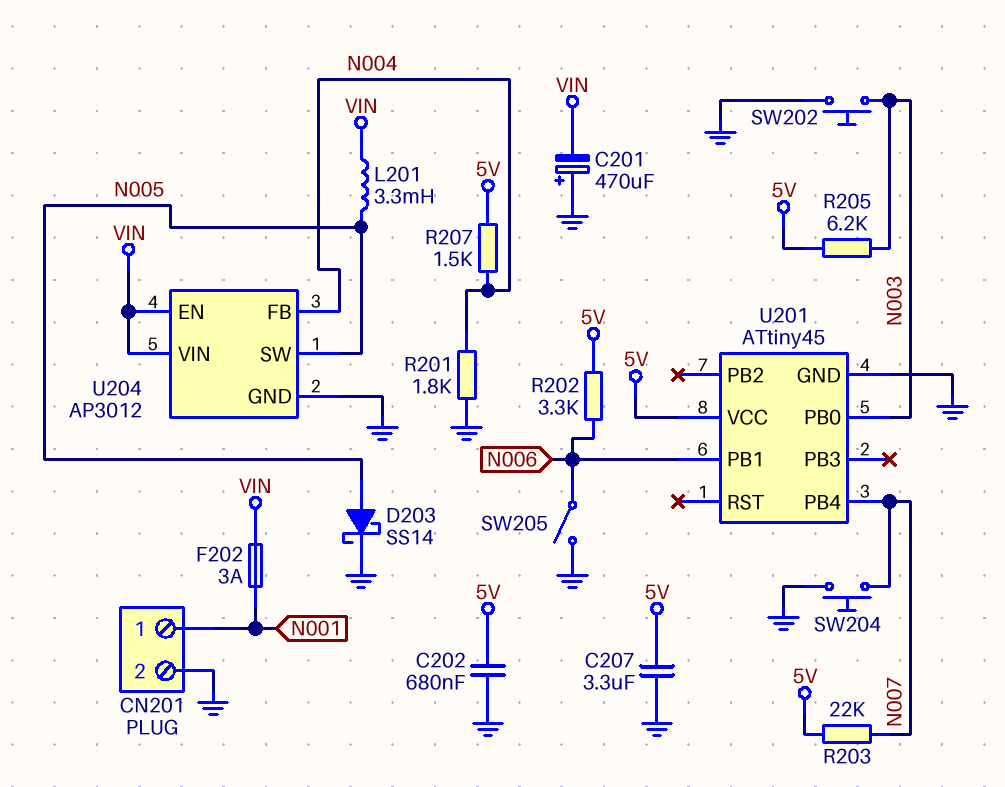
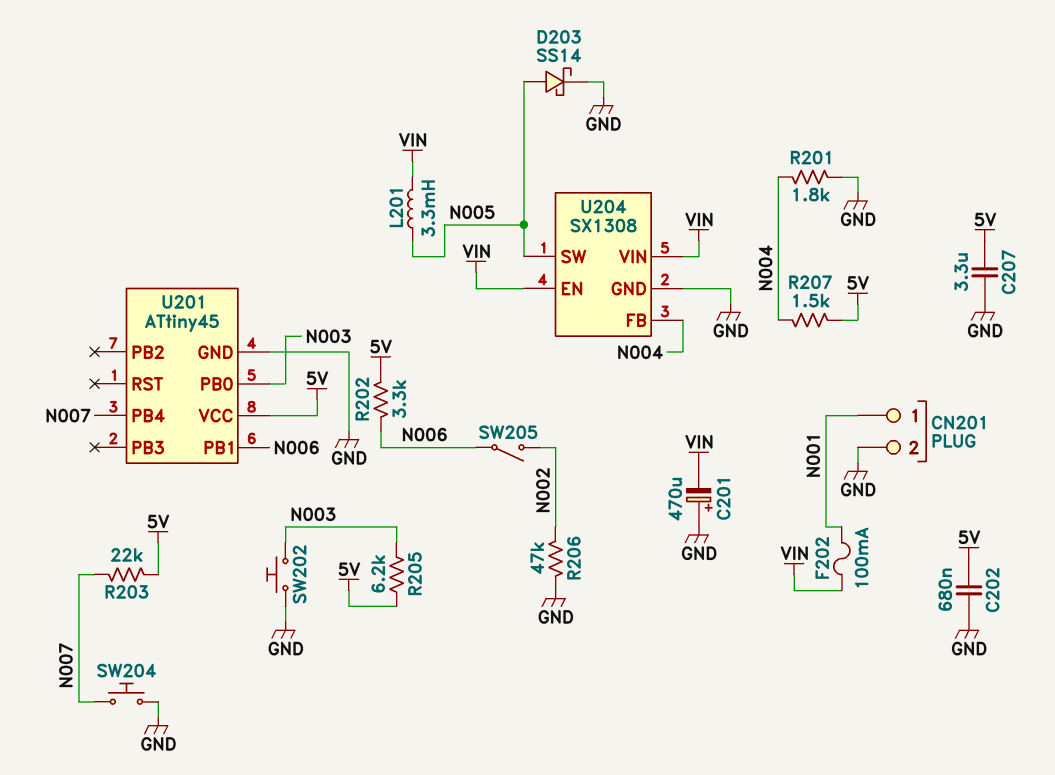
F202: 3A (N001, VIN) -> 100mA (N001, VIN)
R206: none -> 47k (GND, N002)
SW205: switch (GND, N006) -> switch (N002, N006)
U204: AP3012 -> SX1308

